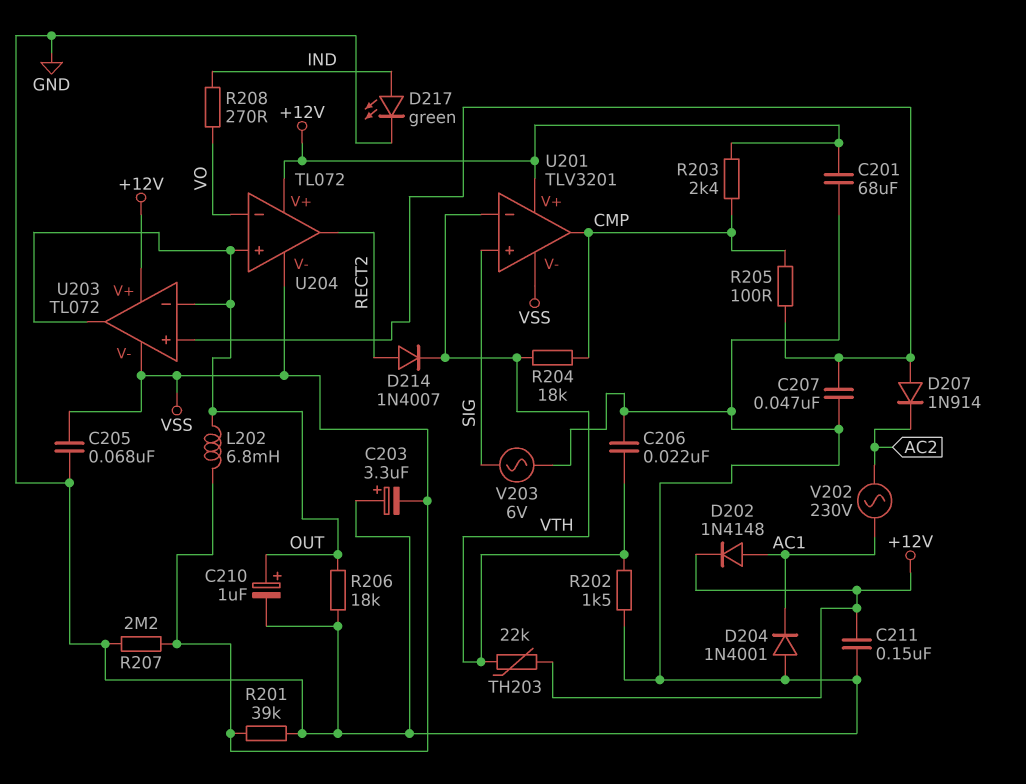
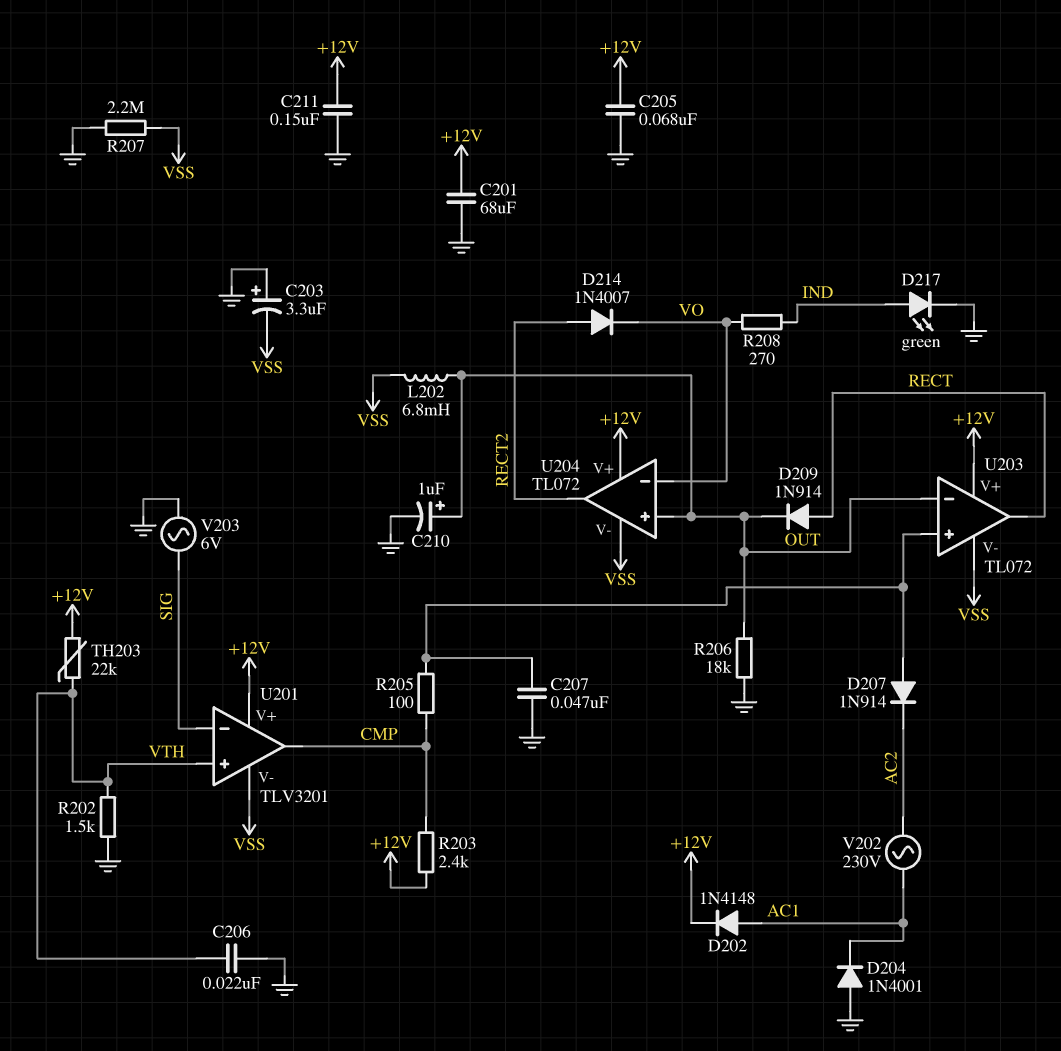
C205: 68nF (GND, VSS) -> 68nF (+12V, GND)
D209: none -> diode 1N914 (A RECT, K OUT)
D214: diode 1N4007 (A RECT2, K VTH) -> diode 1N4007 (A RECT2, K VO)
R201: 39k (GND, VSS) -> none
R204: 18k (CMP, VTH) -> none
U201 pin in+: SIG -> VTH
U201 pin in-: VTH -> SIG
U203 pin out: OUT -> RECT

